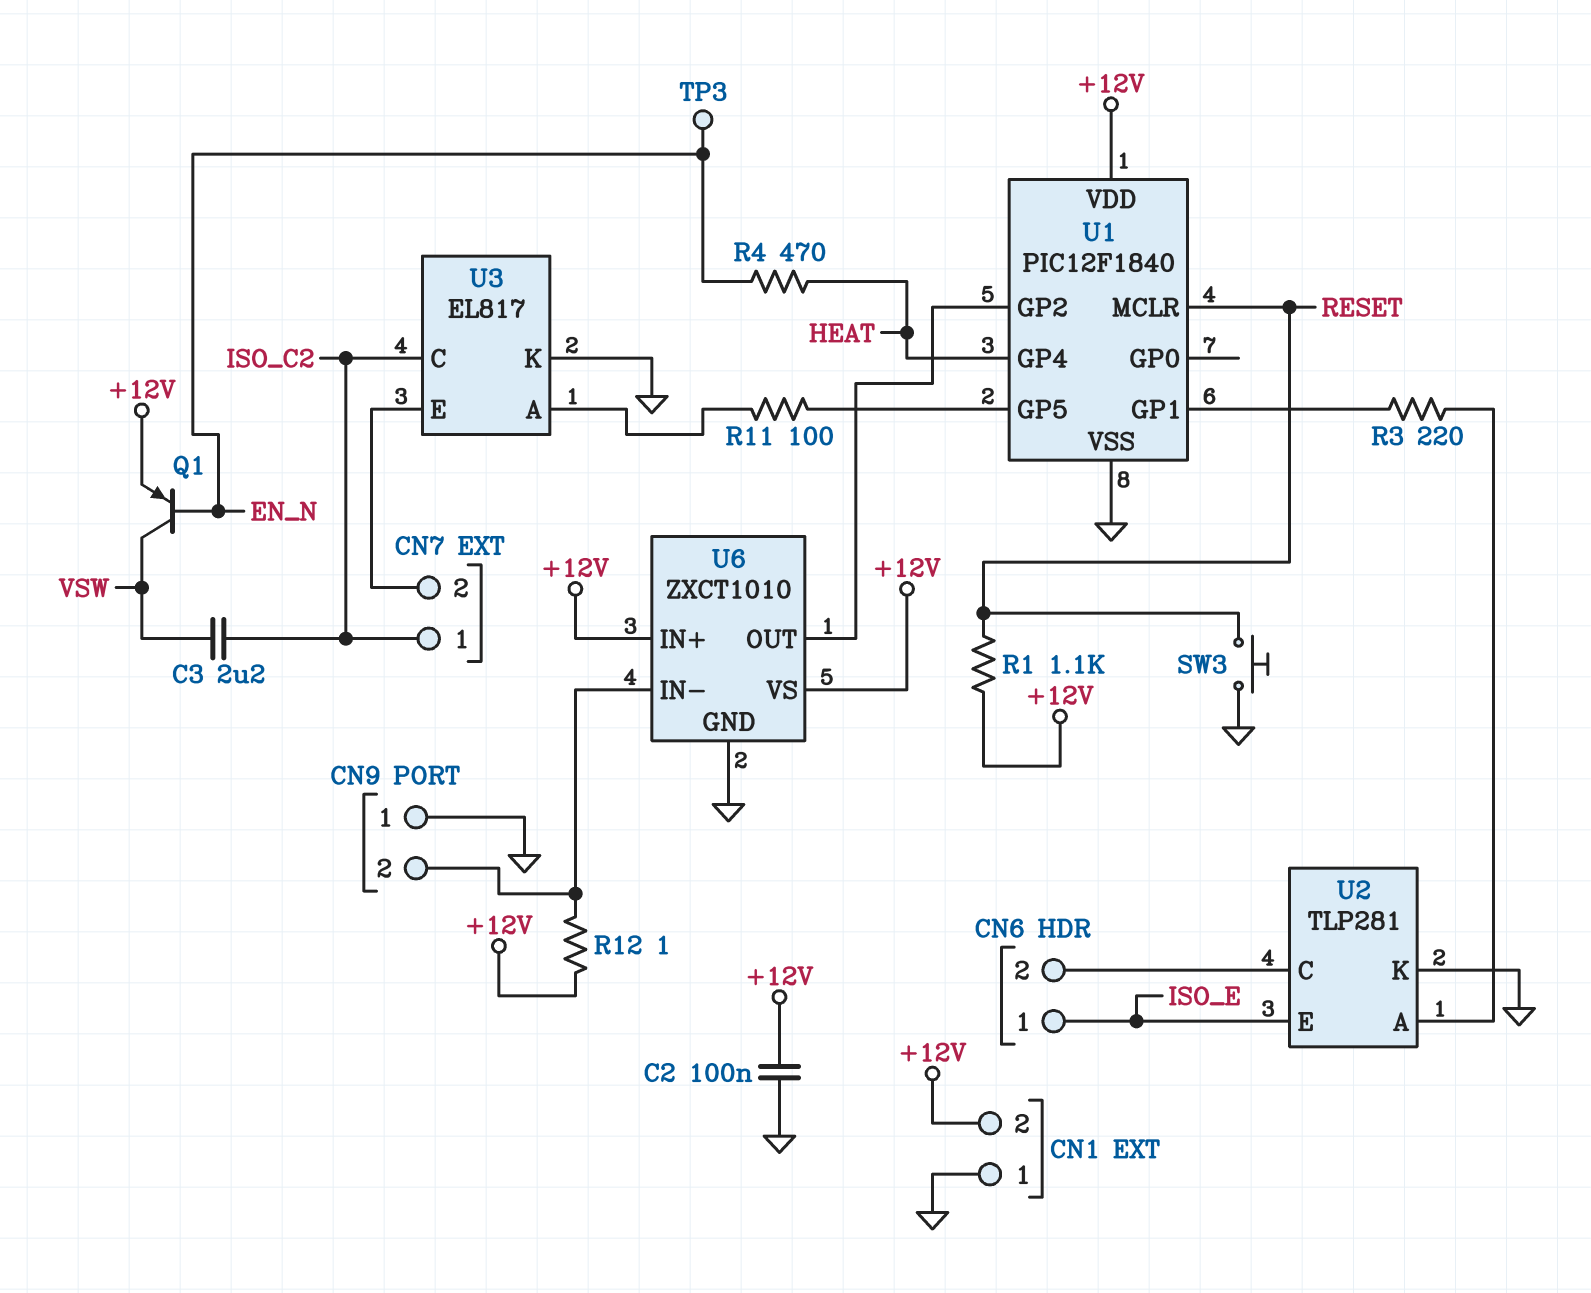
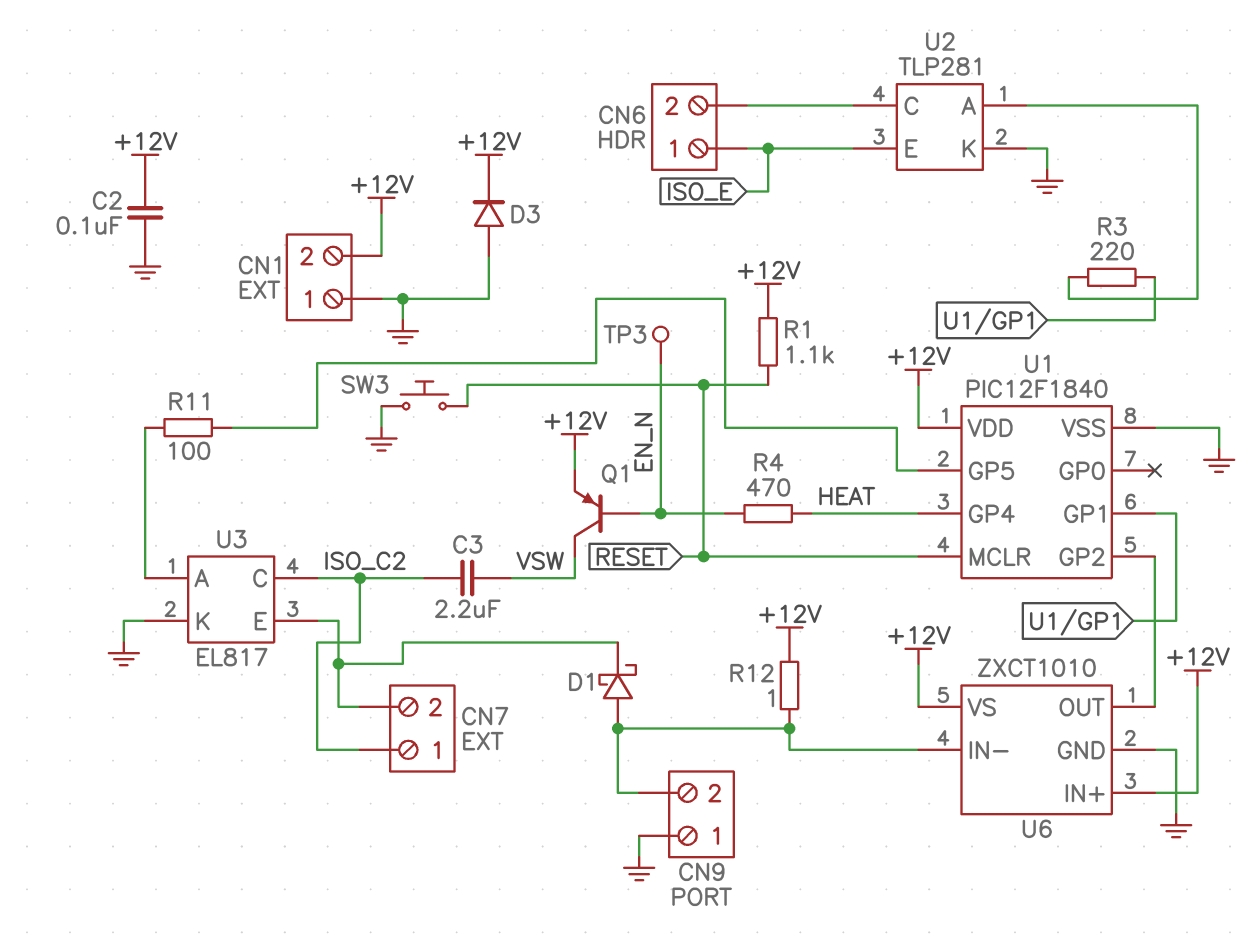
D1: none -> schottky (A CN9/2, K CN7/2)
D3: none -> diode (A GND, K +12V)

